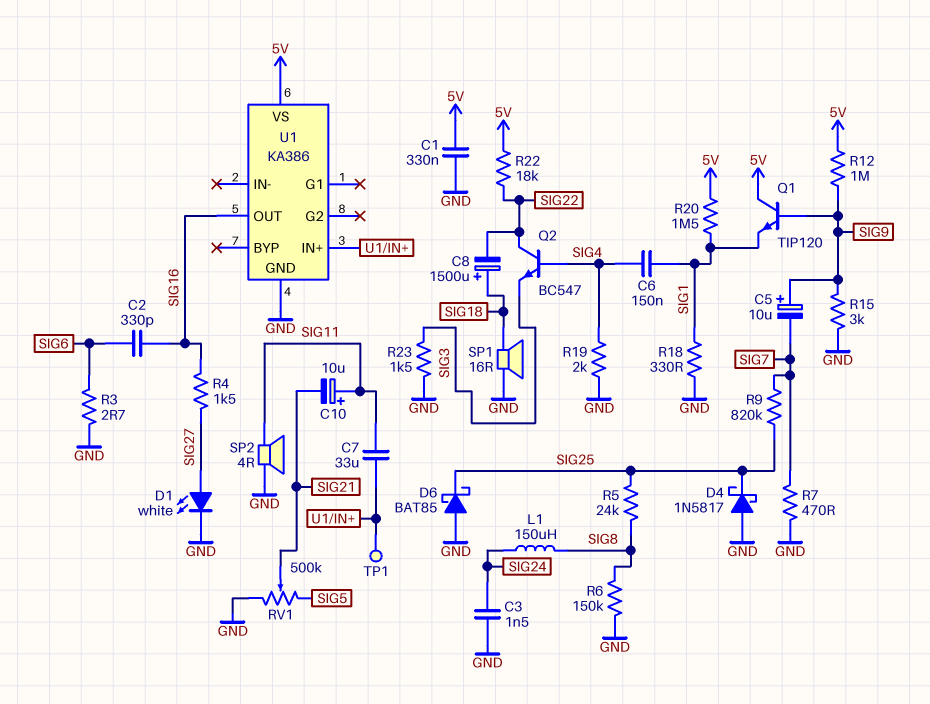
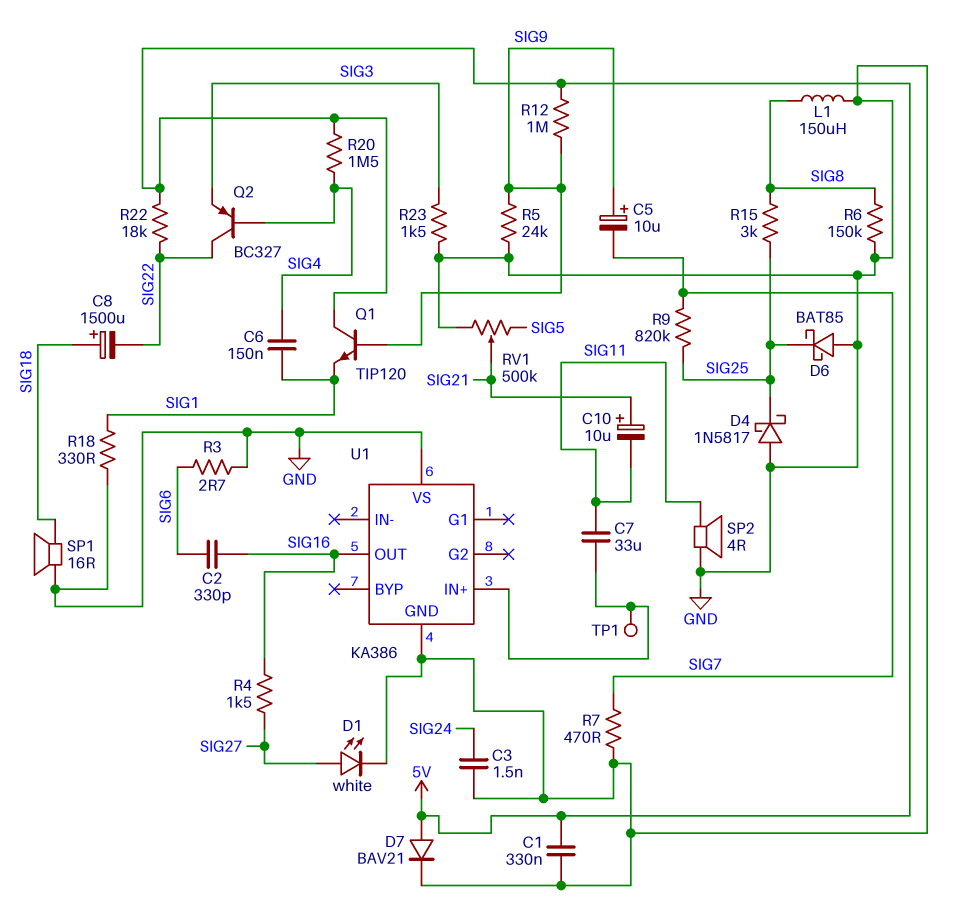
C10: 10uF (plus SIG11, minus SIG21) -> 10uF (plus SIG21, minus SIG11)
D7: none -> diode BAV21 (A 5V, K GND)
L1: 150uH (SIG8, SIG24) -> 150uH (GND, SIG8)
Q2: NPN BC547 (B SIG4, C SIG22, E SIG3) -> PNP BC327 (B SIG4, C SIG22, E SIG3)
R5: 24k (SIG8, SIG25) -> 24k (GND, SIG9)
R15: 3k (GND, SIG9) -> 3k (SIG8, SIG25)
R19: 2k (GND, SIG4) -> none
R20: 1.5M (5V, SIG1) -> 1.5M (5V, SIG4)
U1 pin VS: 5V -> GND

